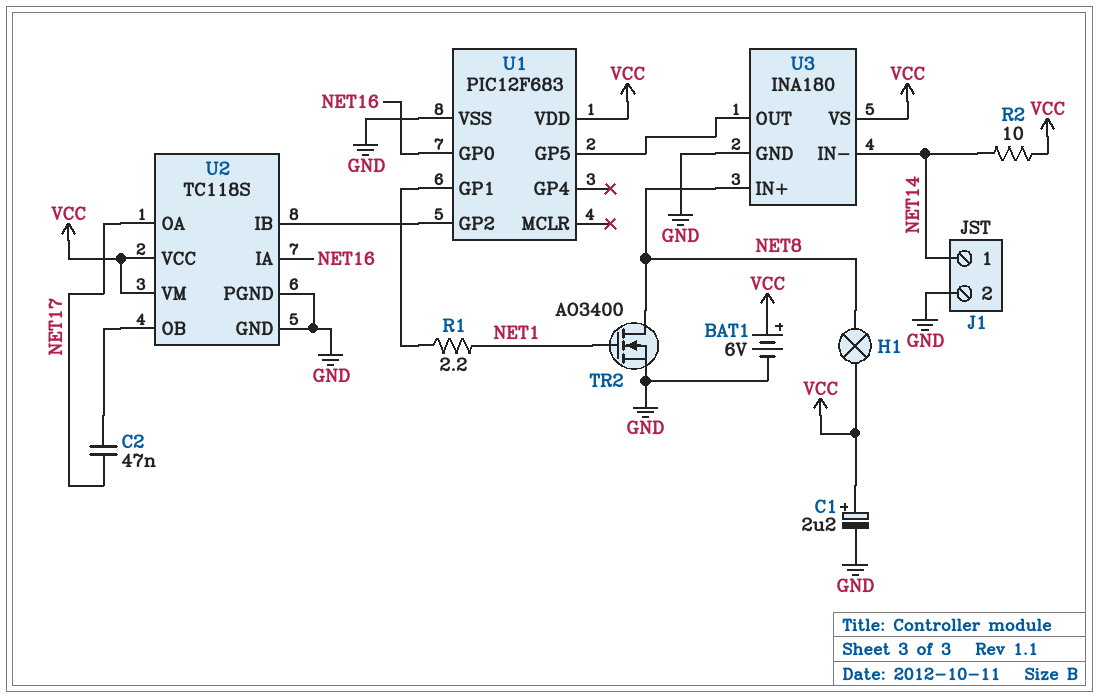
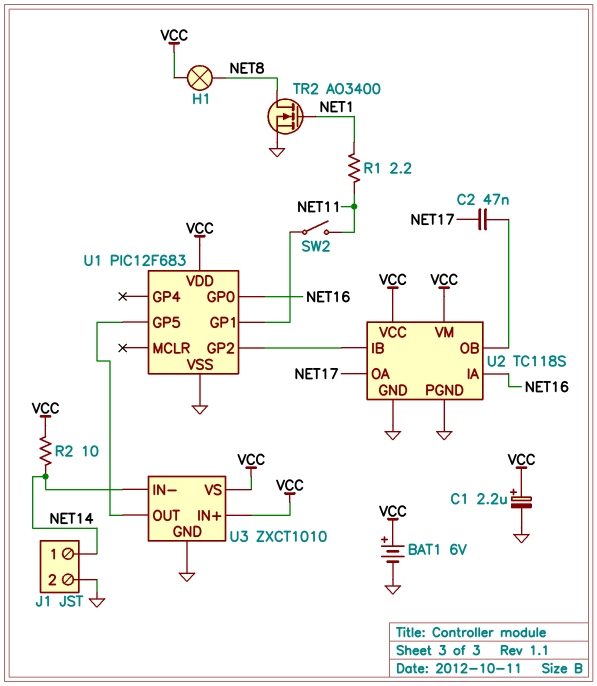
R1: 2.2 (NET1, U1/GP1) -> 2.2 (NET1, NET11)
SW2: none -> switch (NET11, U1/GP1)
U3: INA180 -> ZXCT1010
U3 pin IN+: NET8 -> VCC

